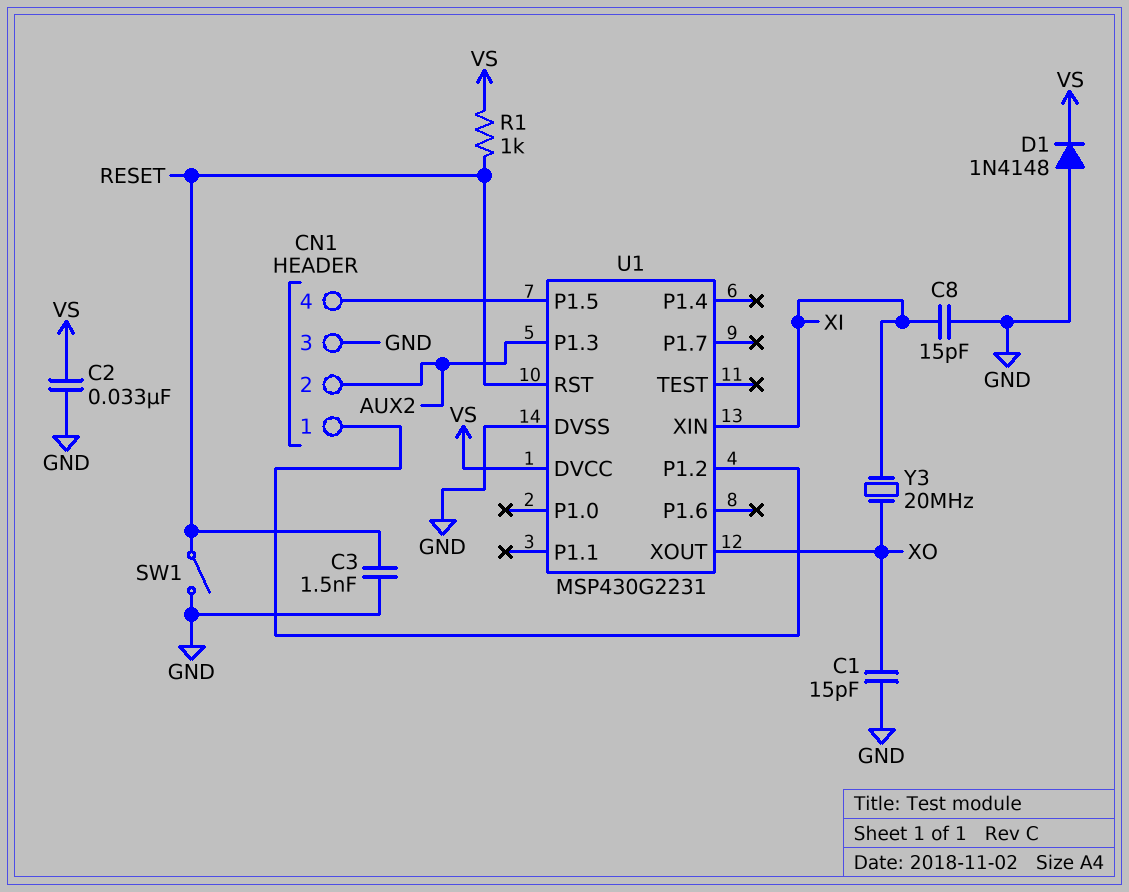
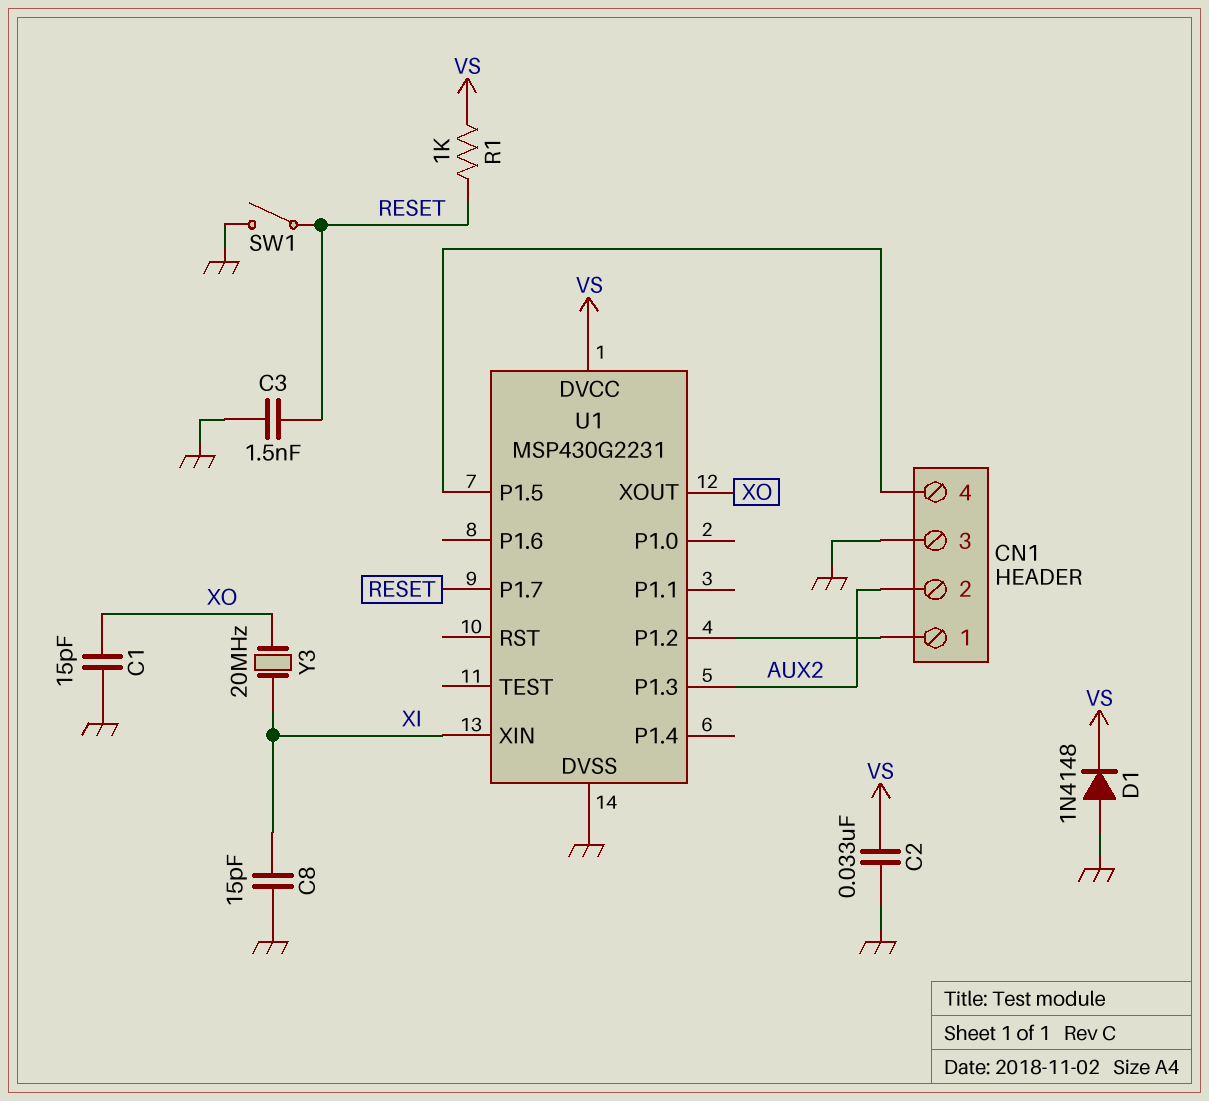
U1 pin P1.7: none -> RESET
U1 pin RST: RESET -> none

